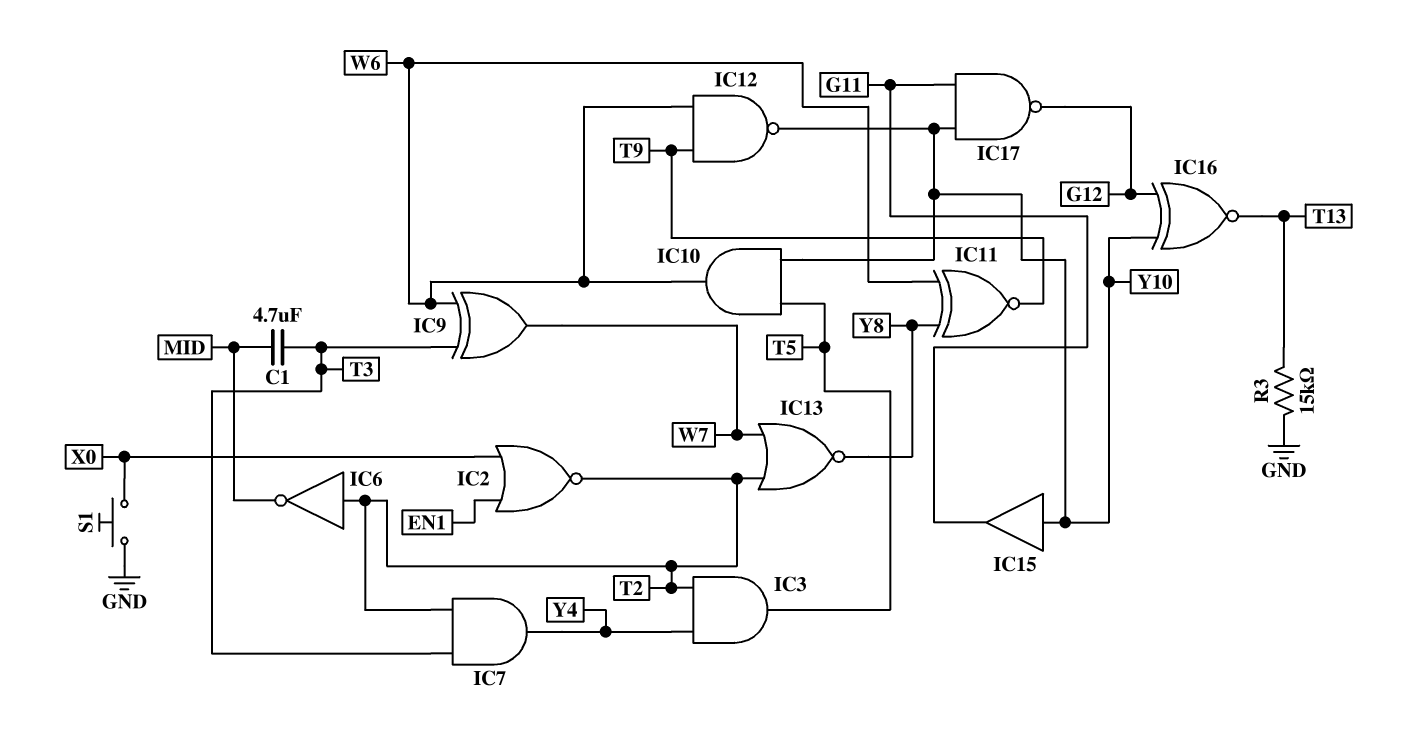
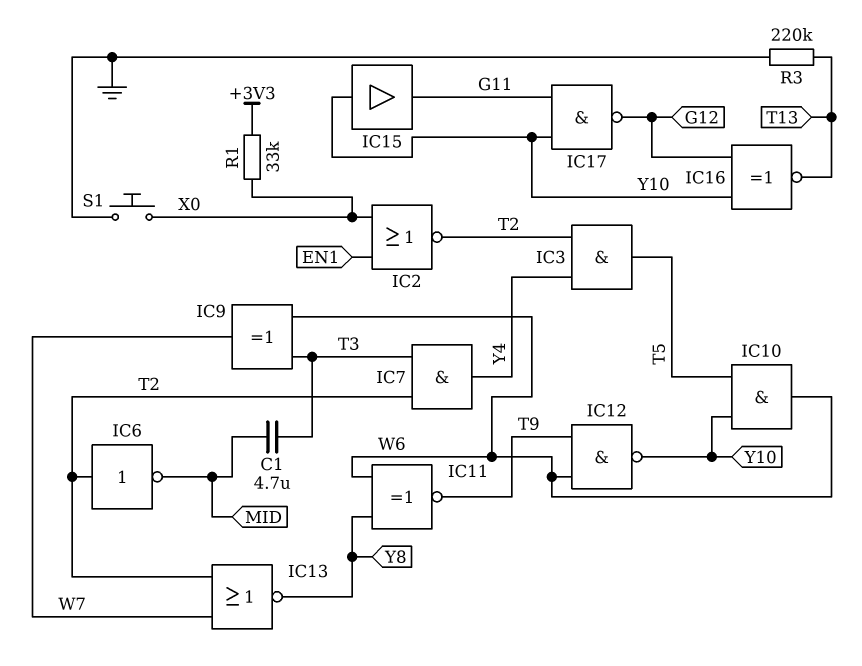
R1: none -> 33k (+3V3, X0)
R3: 15k (GND, T13) -> 220k (GND, T13)

